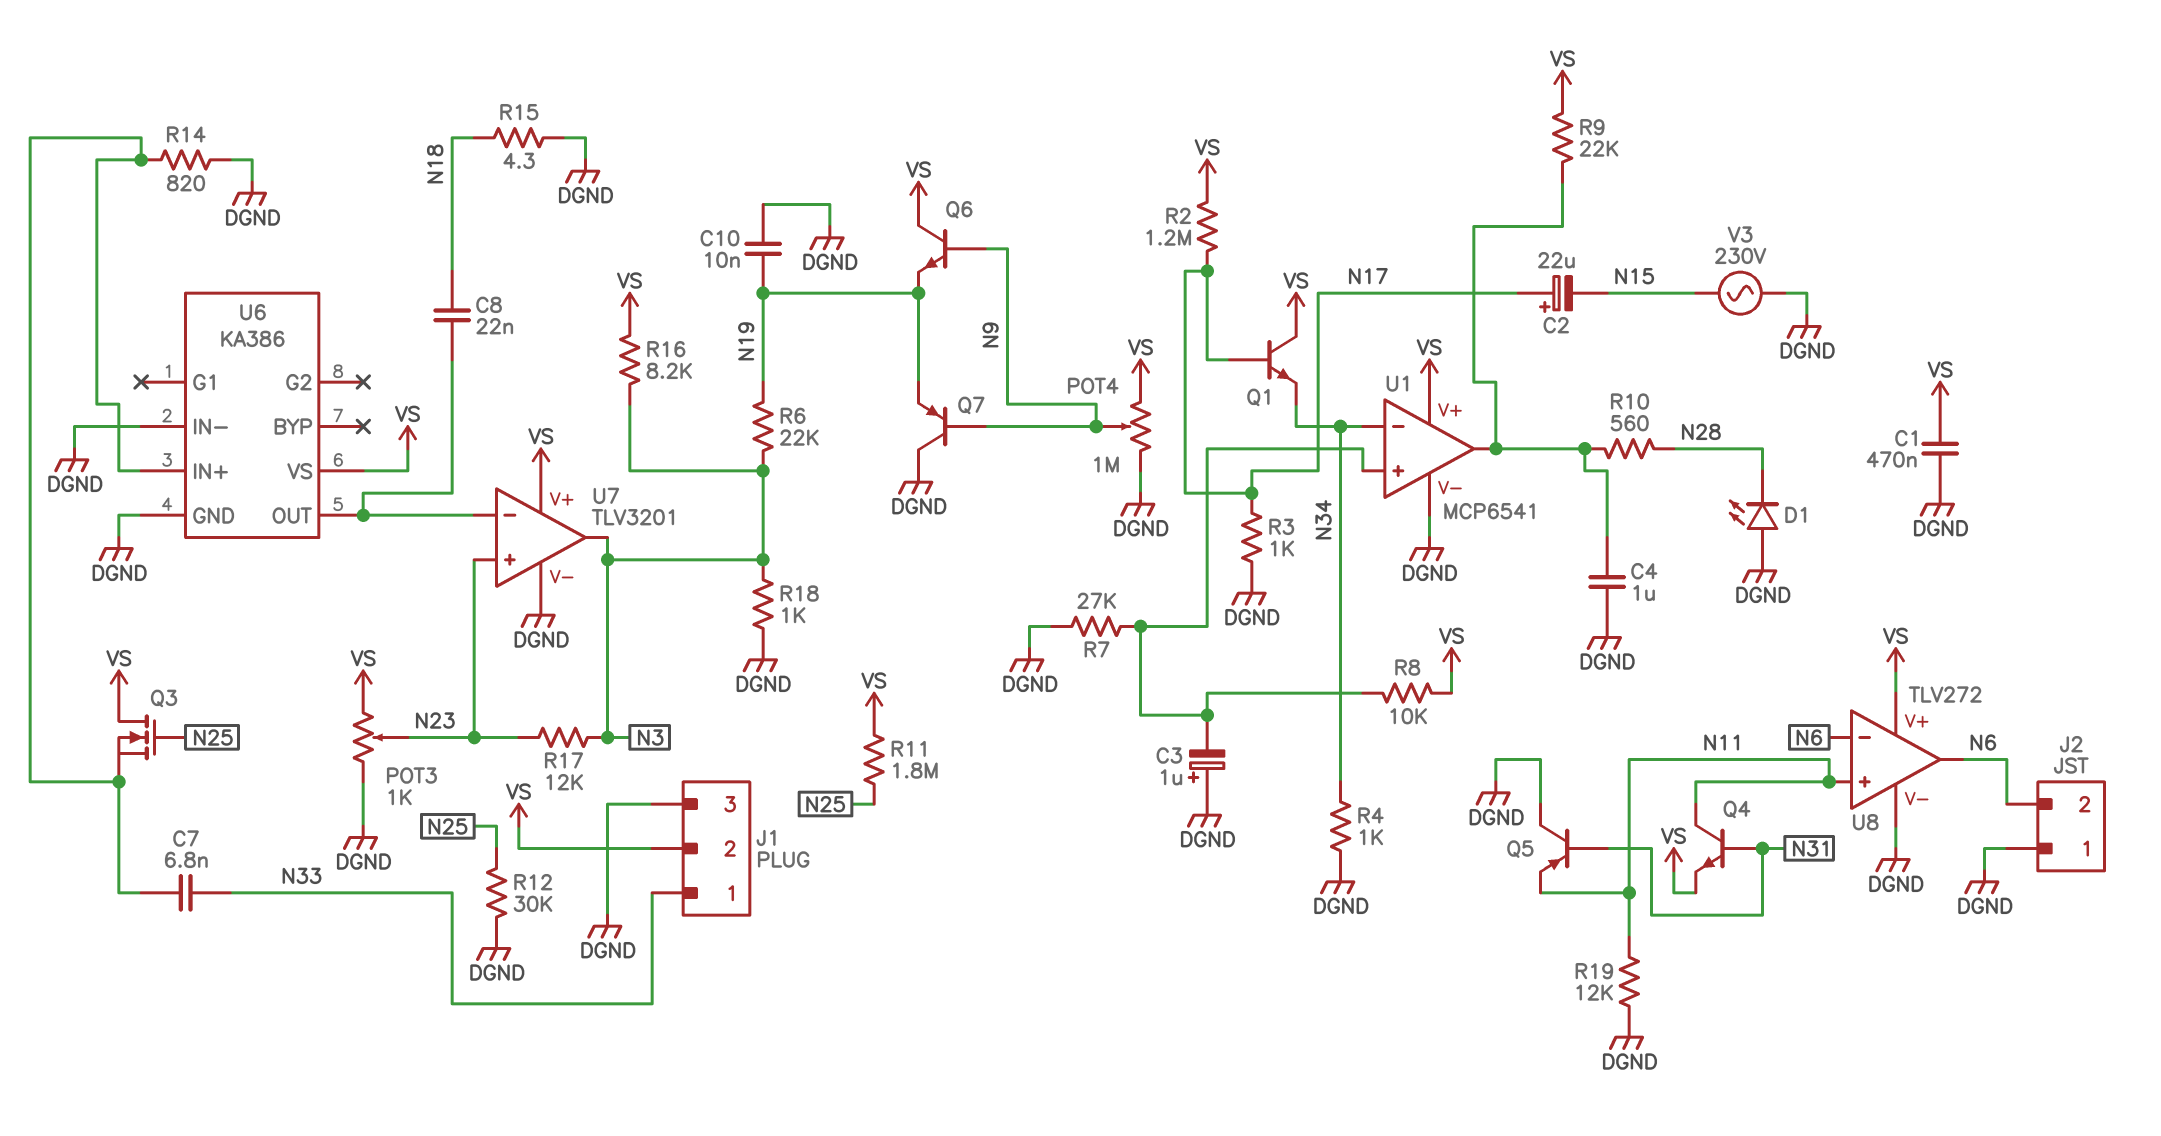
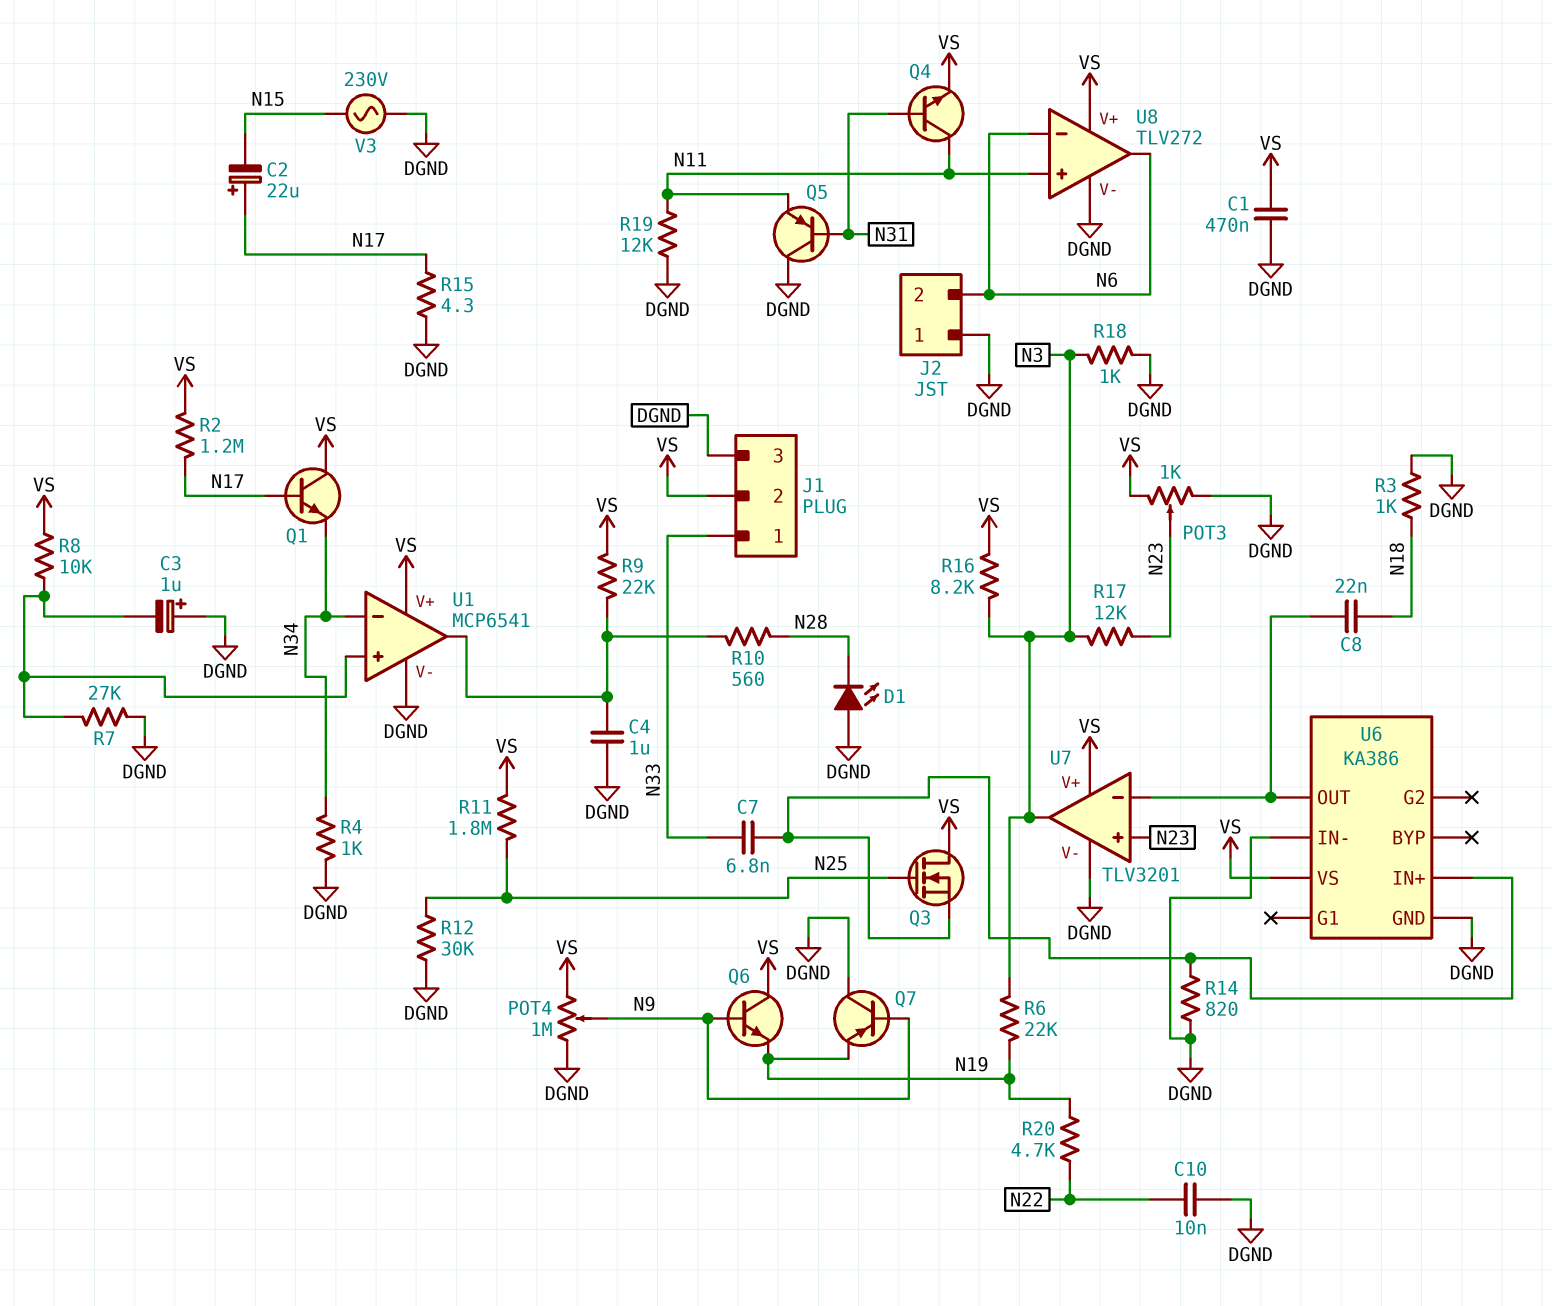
C10: 10nF (DGND, N19) -> 10nF (DGND, N22)
R3: 1k (DGND, N17) -> 1k (DGND, N18)
R15: 4.3 (DGND, N18) -> 4.3 (DGND, N17)
R20: none -> 4.7k (N19, N22)

